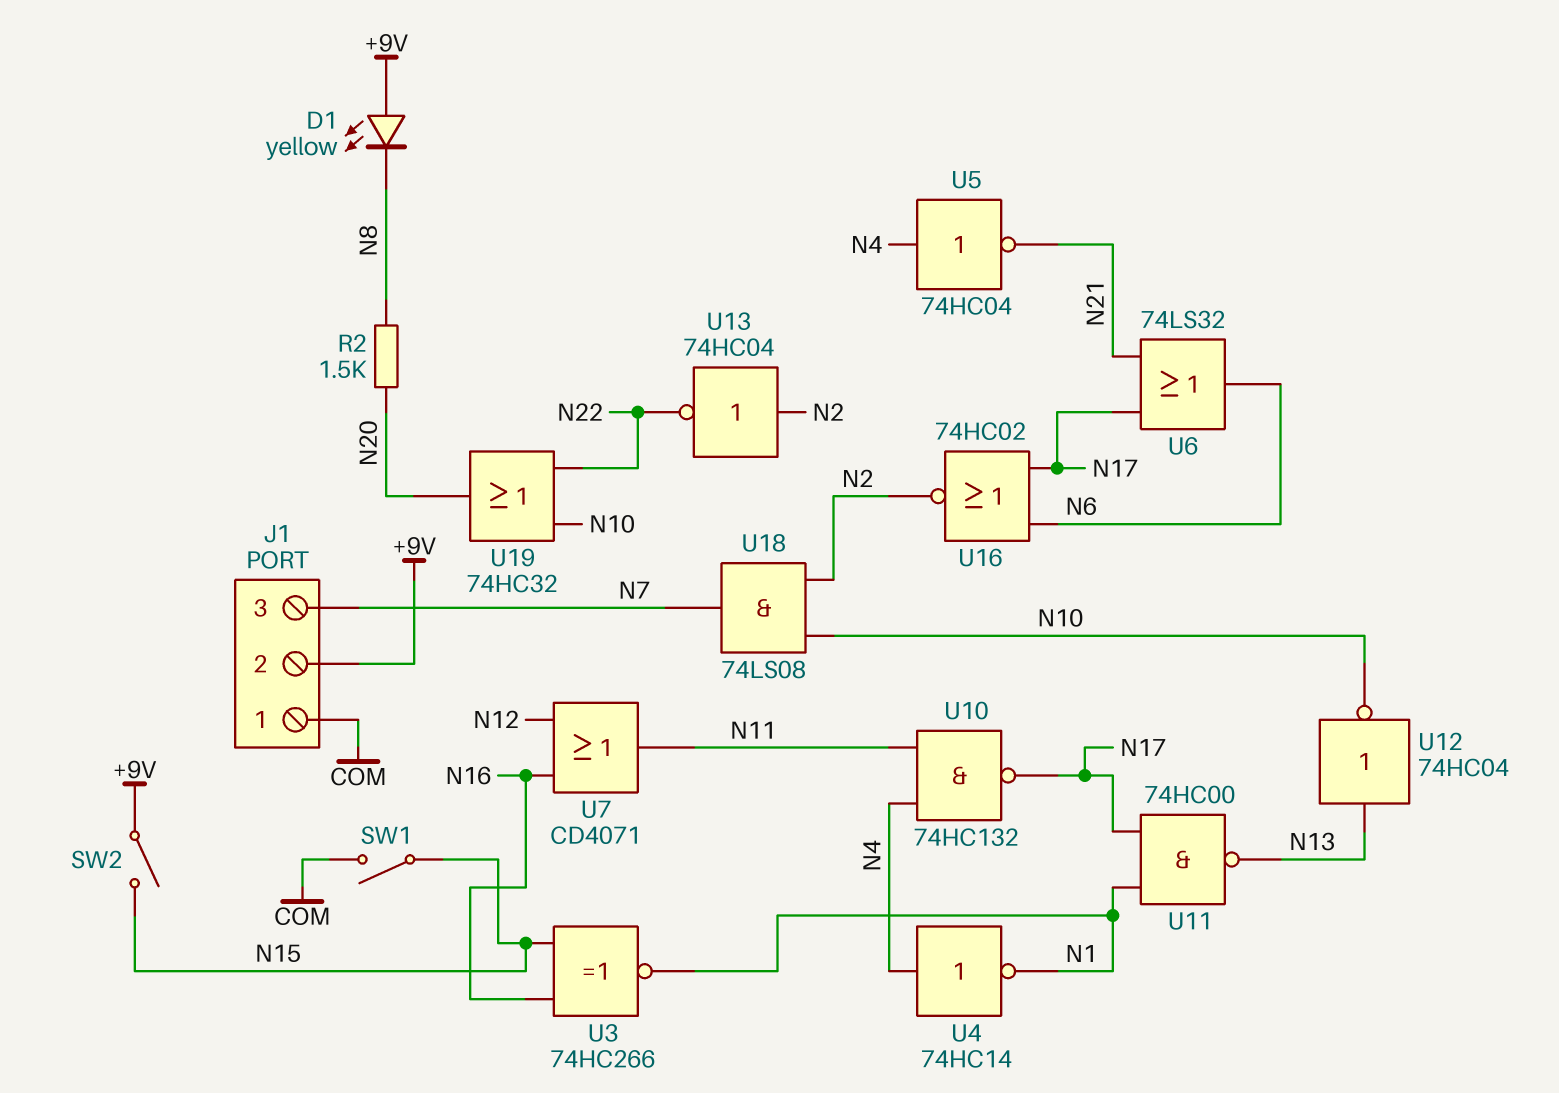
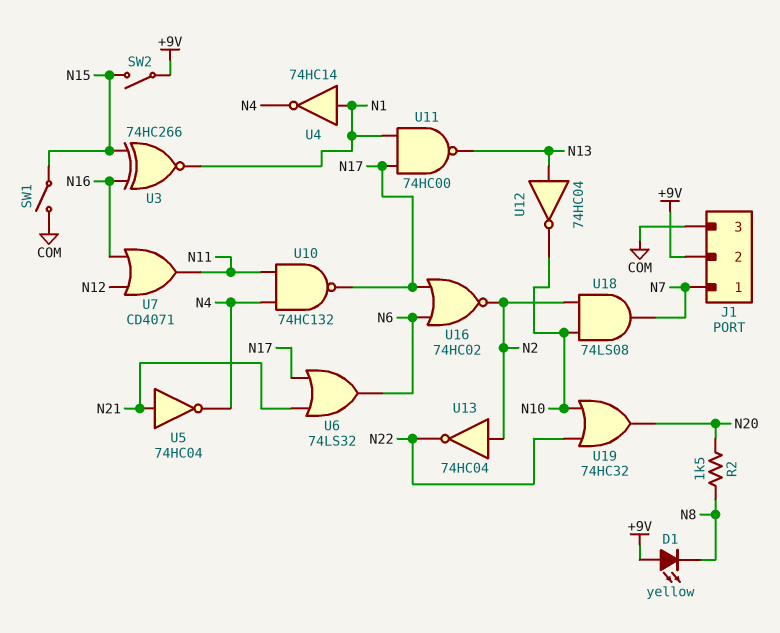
J1 pin 1: COM -> N7
J1 pin 3: N7 -> COM
U4: NOT 74HC14 (in N4, out N1) -> NOT 74HC14 (in N1, out N4)
U5: NOT 74HC04 (in N4, out N21) -> NOT 74HC04 (in N21, out N4)

